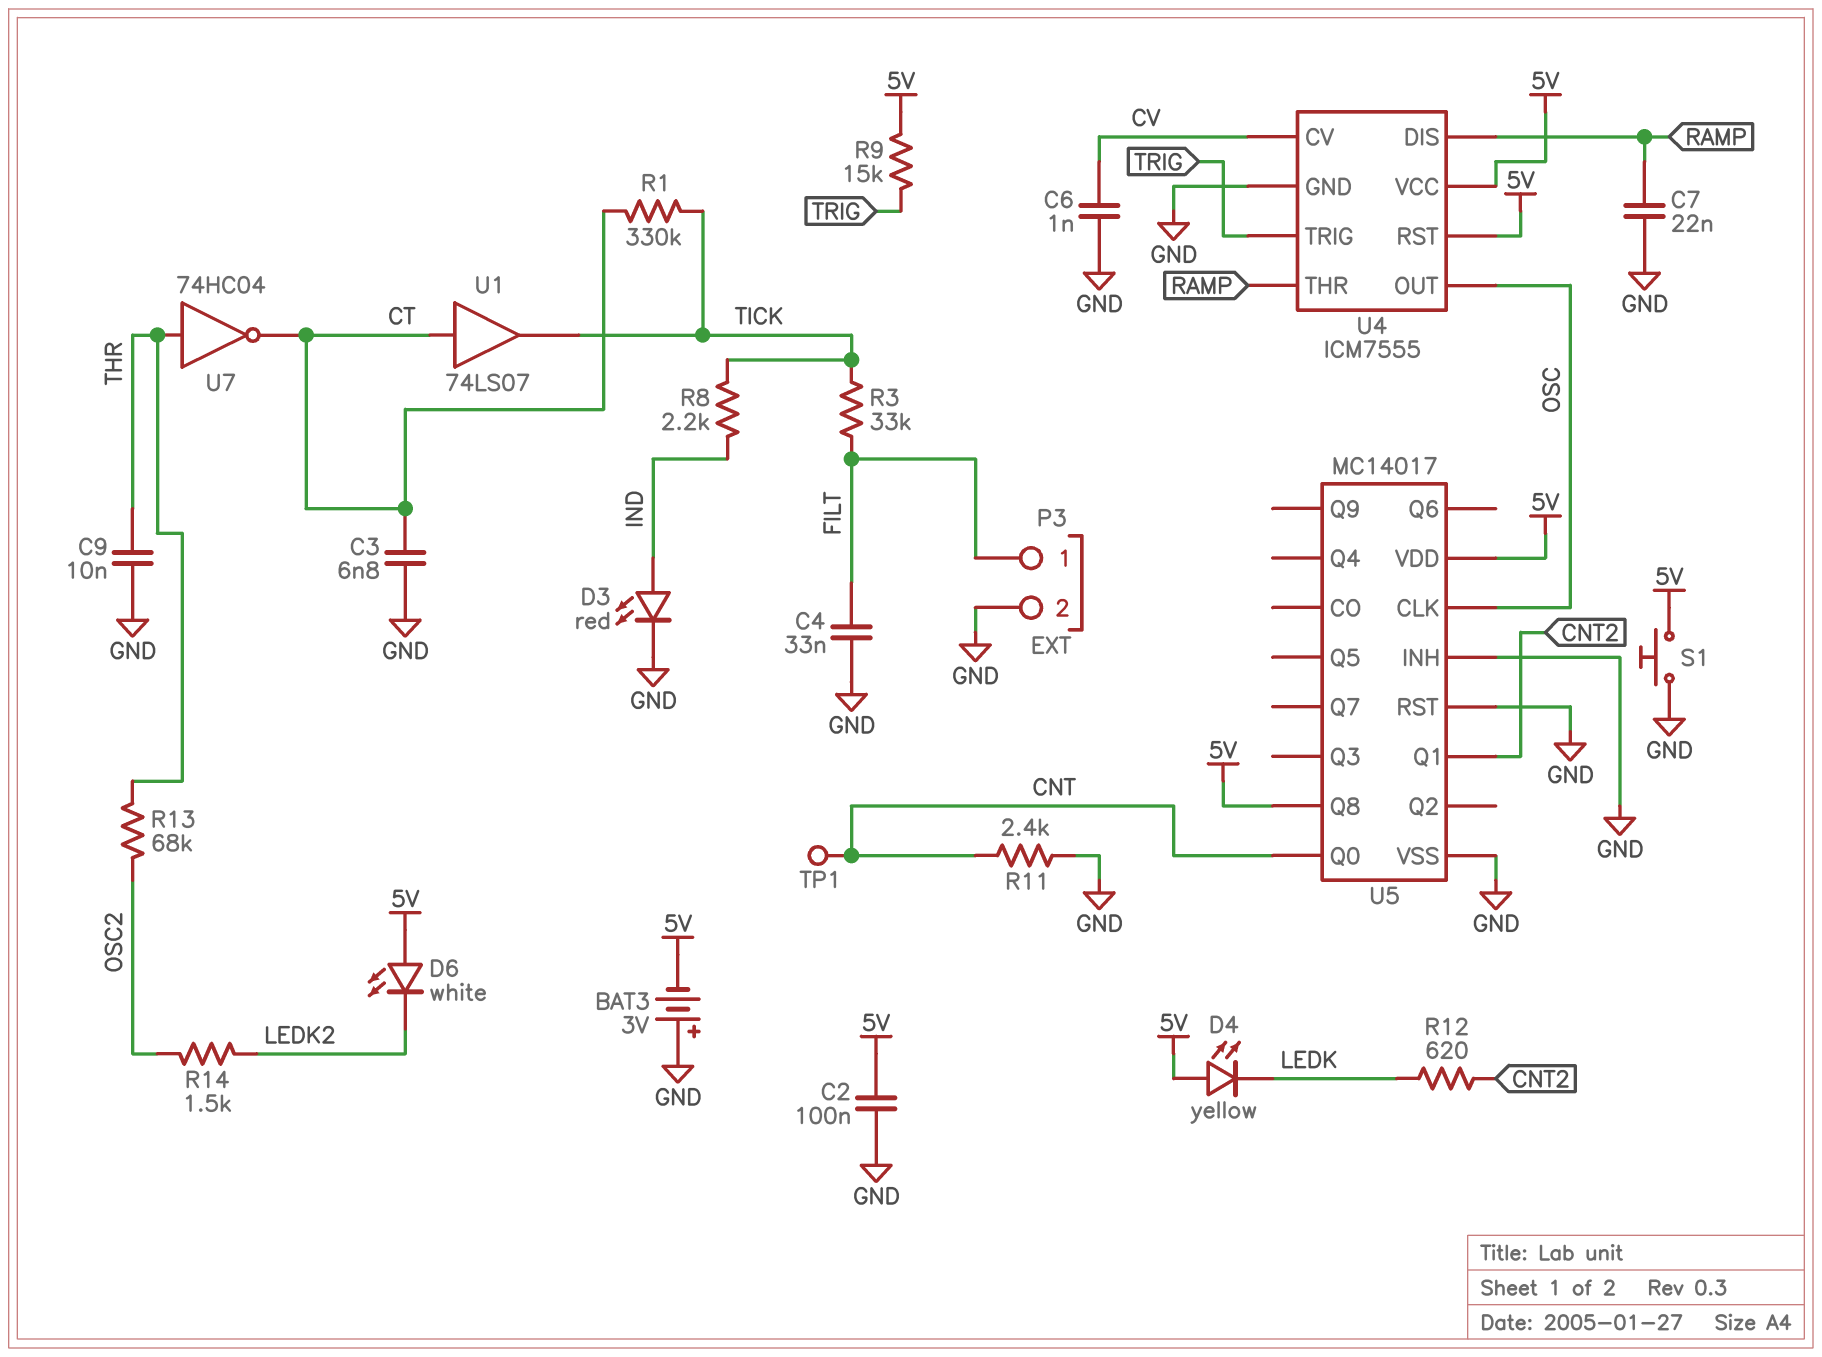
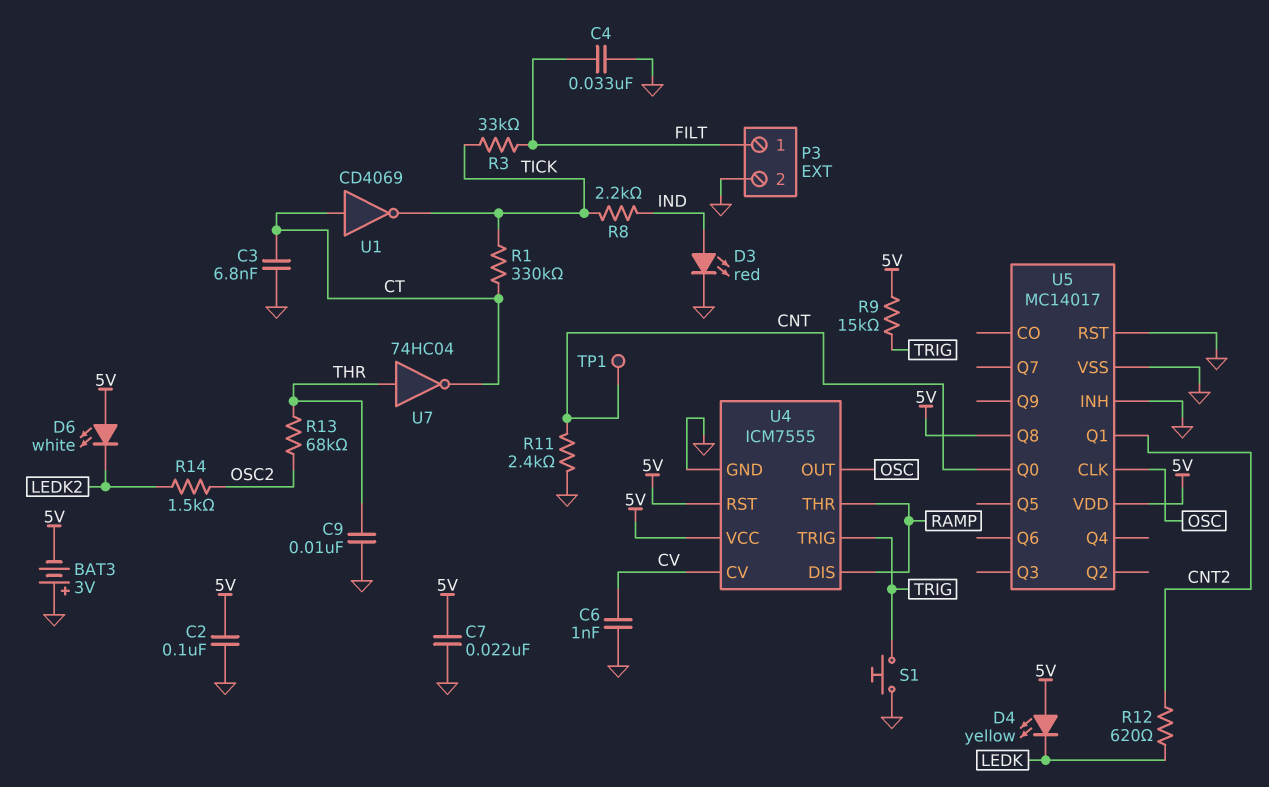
C7: 22nF (GND, RAMP) -> 22nF (5V, GND)
S1: button (5V, GND) -> button (GND, TRIG)
U1: buffer 74LS07 (in CT, out TICK) -> NOT CD4069 (in CT, out TICK)

